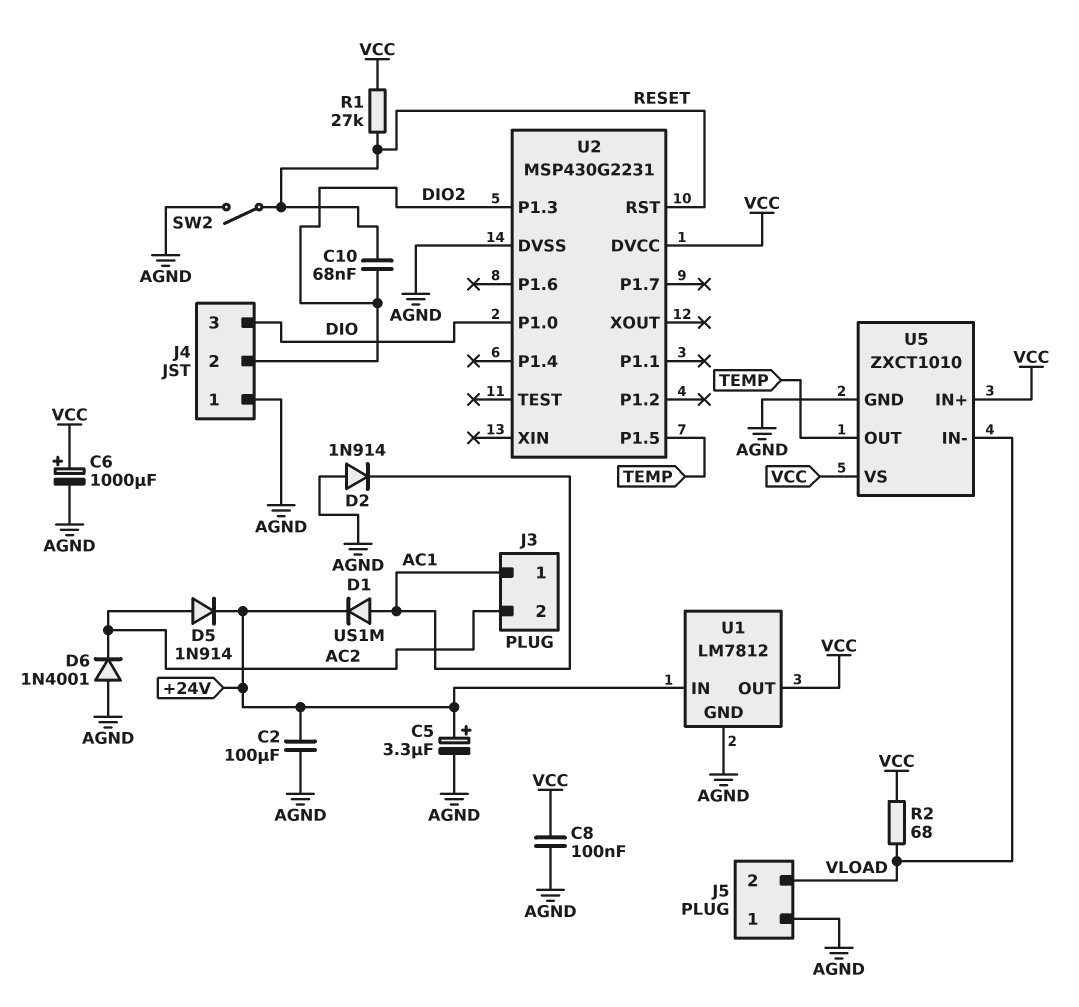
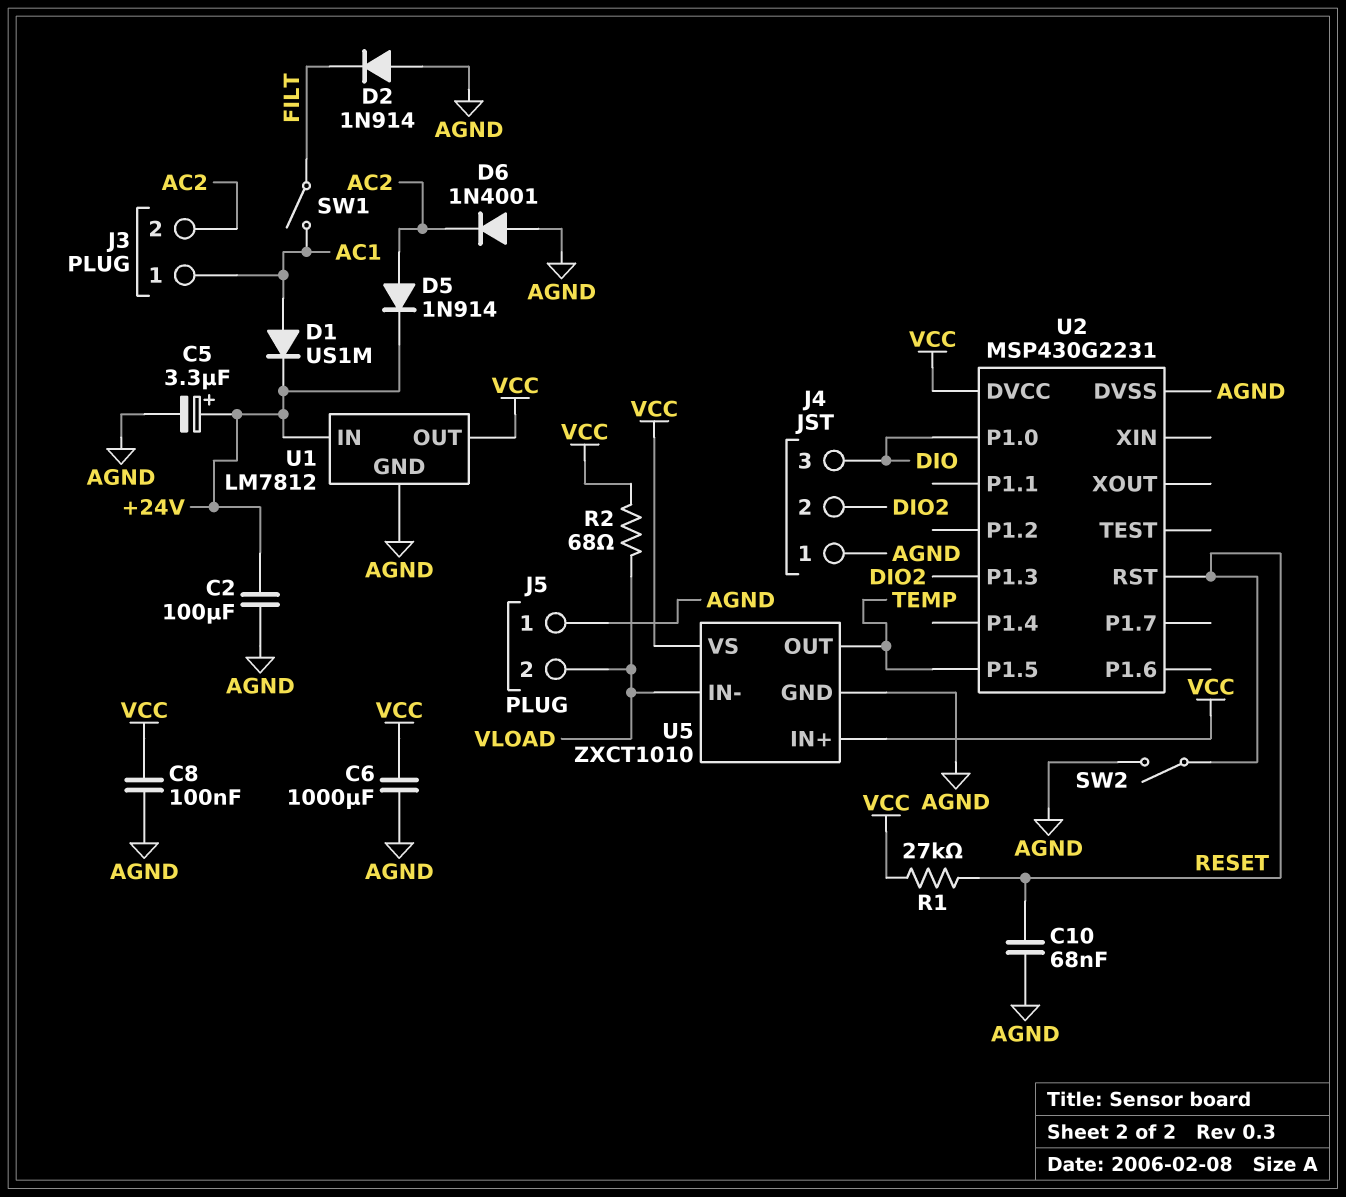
C6: 1000uF (plus VCC, minus AGND) -> 1000uF (AGND, VCC)
C10: 68nF (DIO2, RESET) -> 68nF (AGND, RESET)
D2: diode 1N914 (A AGND, K AC1) -> diode 1N914 (A AGND, K FILT)
SW1: none -> switch (AC1, FILT)

